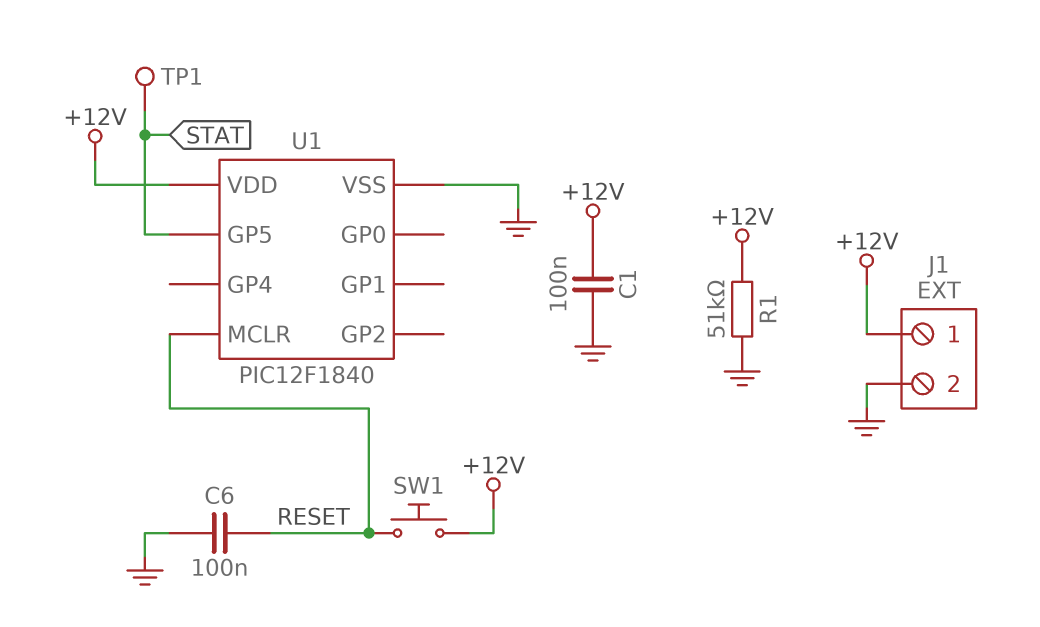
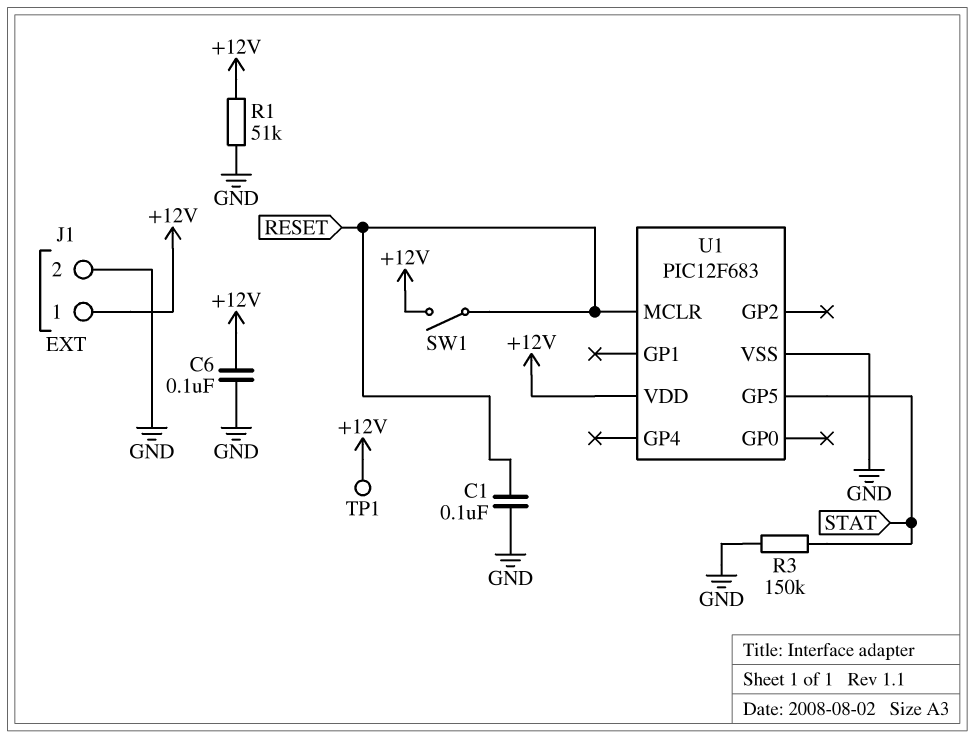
C1: 100nF (+12V, GND) -> 100nF (GND, RESET)
C6: 100nF (GND, RESET) -> 100nF (+12V, GND)
R3: none -> 150k (GND, STAT)
SW1: button (+12V, RESET) -> switch (+12V, RESET)
TP1: test point (STAT) -> test point (+12V)
U1: PIC12F1840 -> PIC12F683

